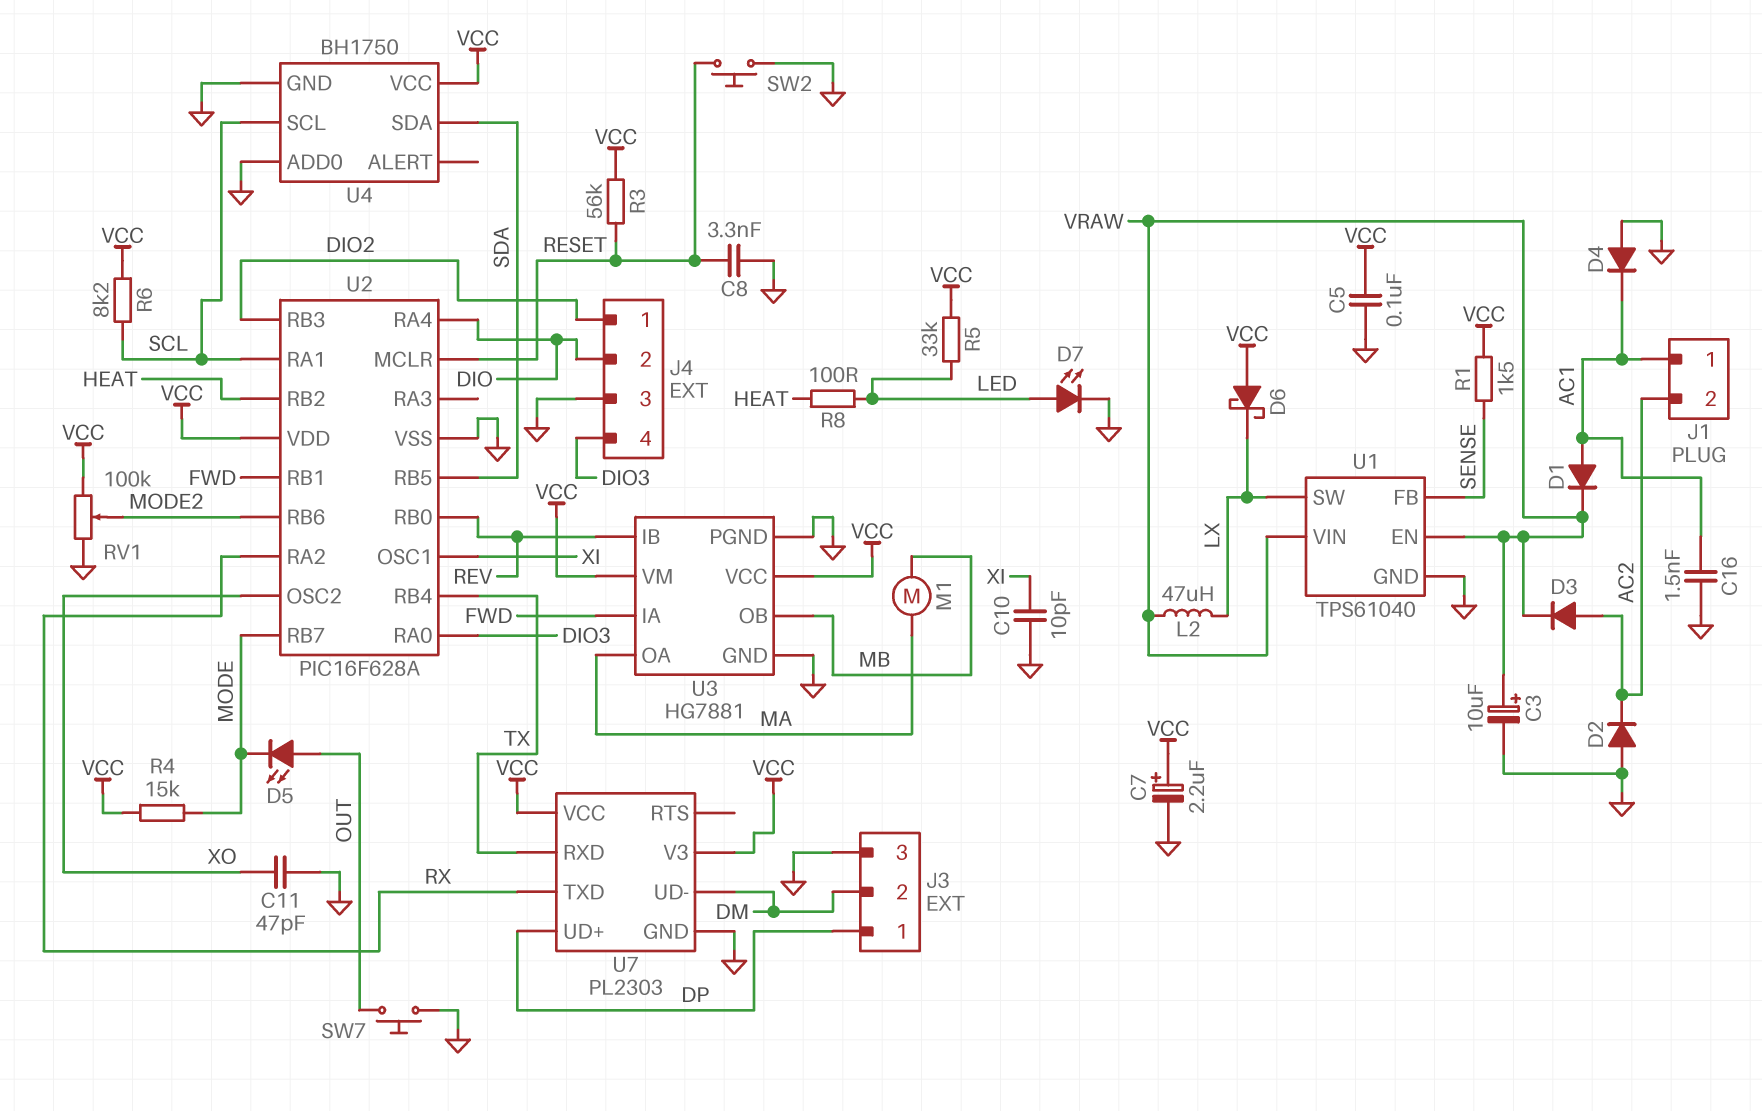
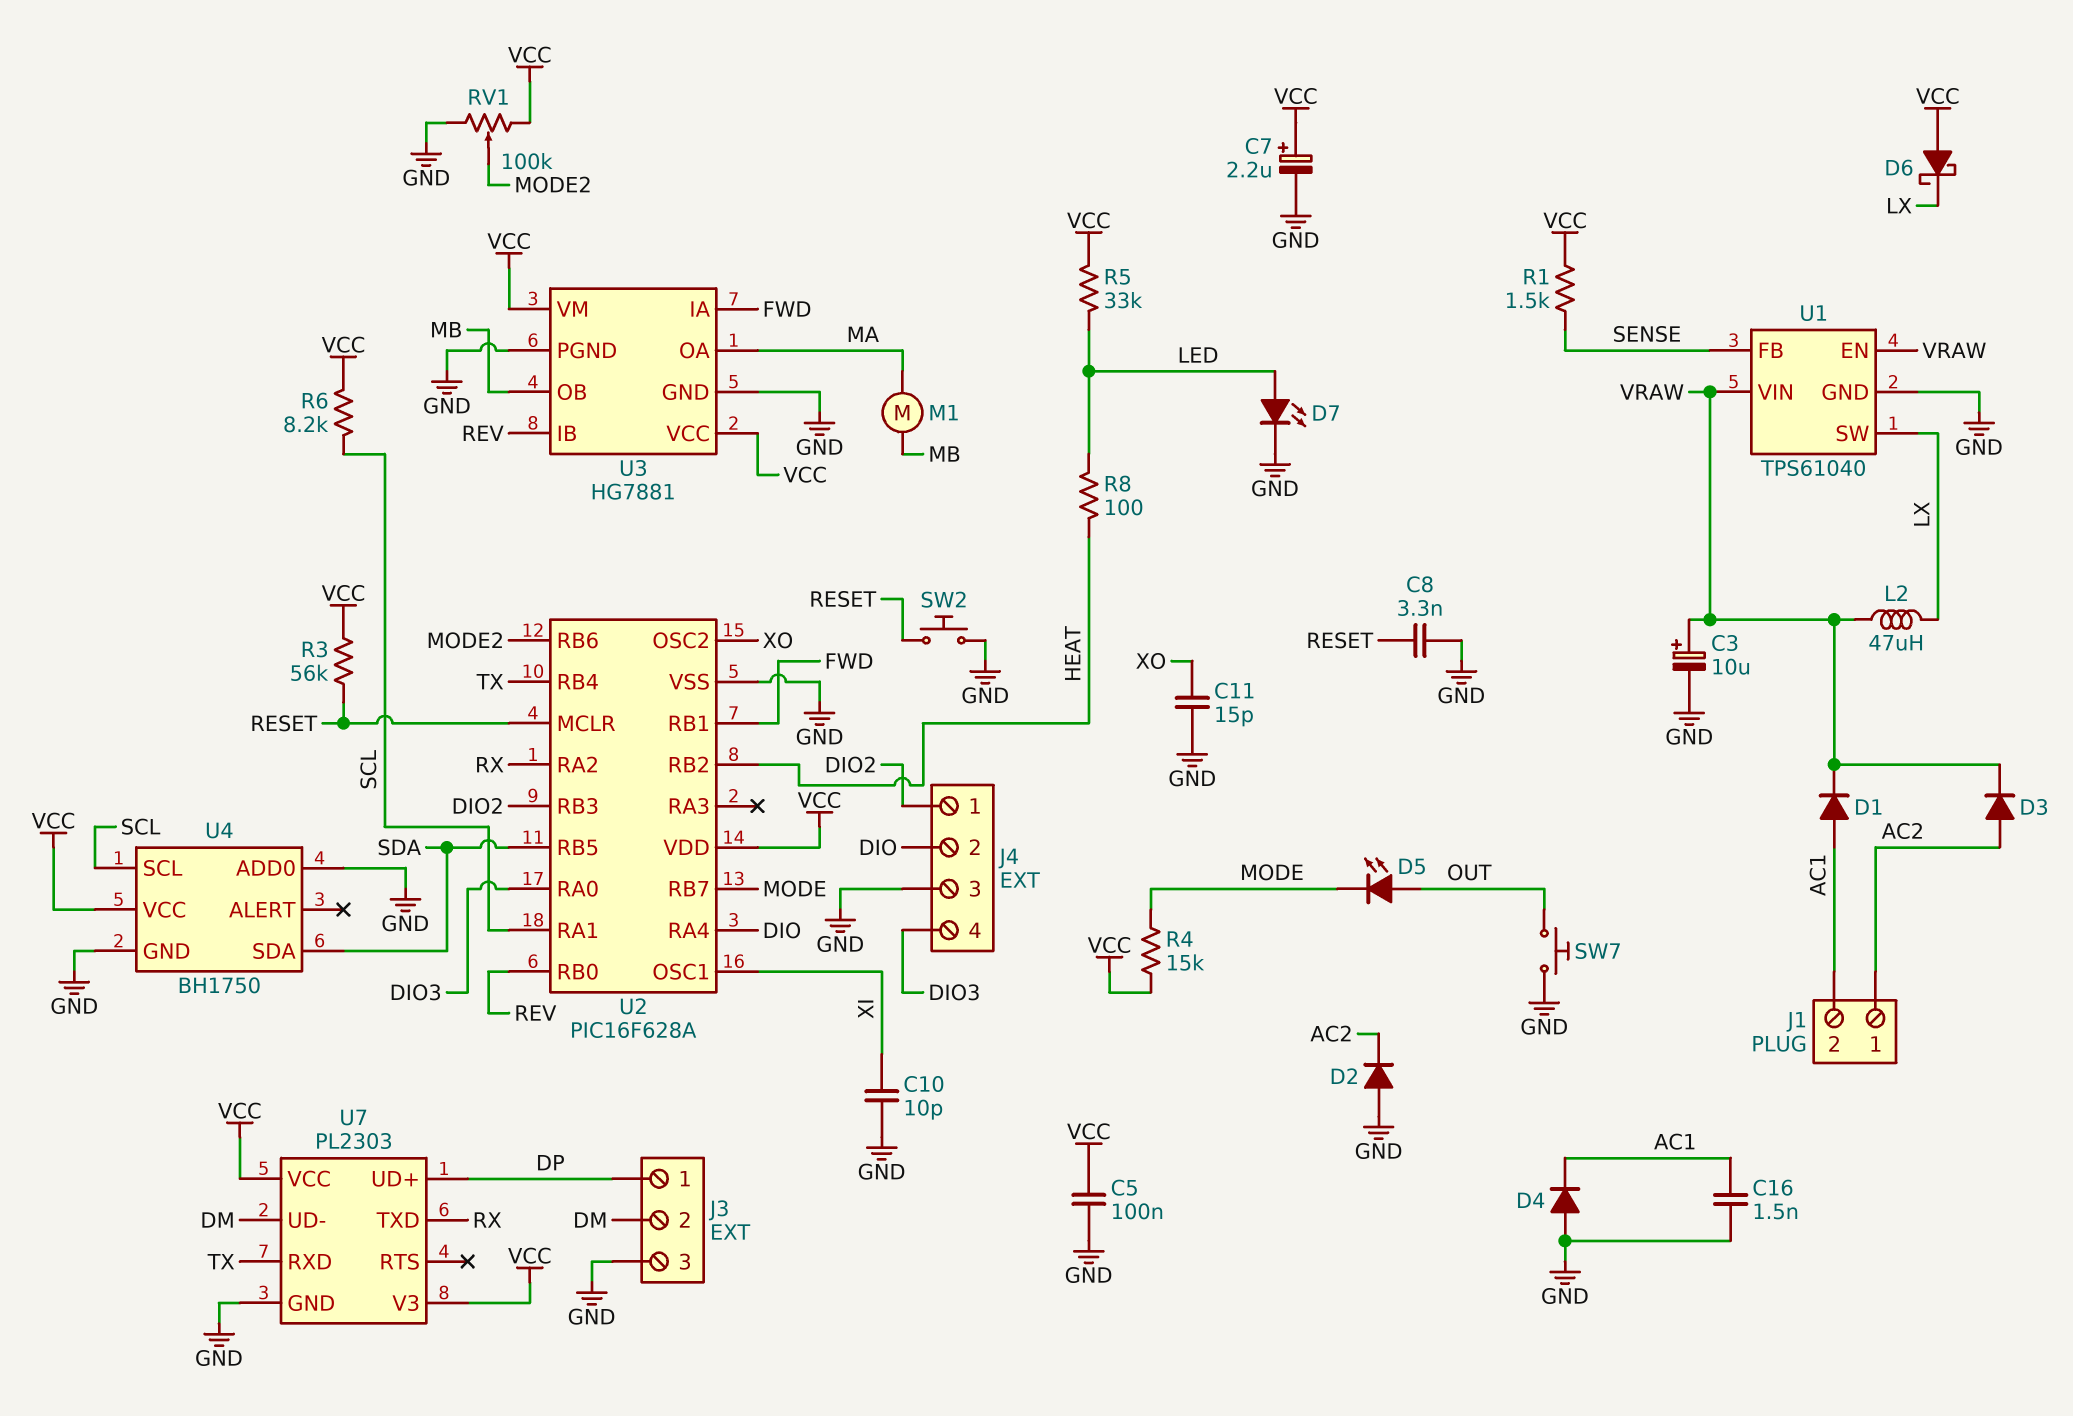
C11: 47pF (GND, XO) -> 15pF (GND, XO)
J1 pin 1: AC1 -> AC2
J1 pin 2: AC2 -> AC1

